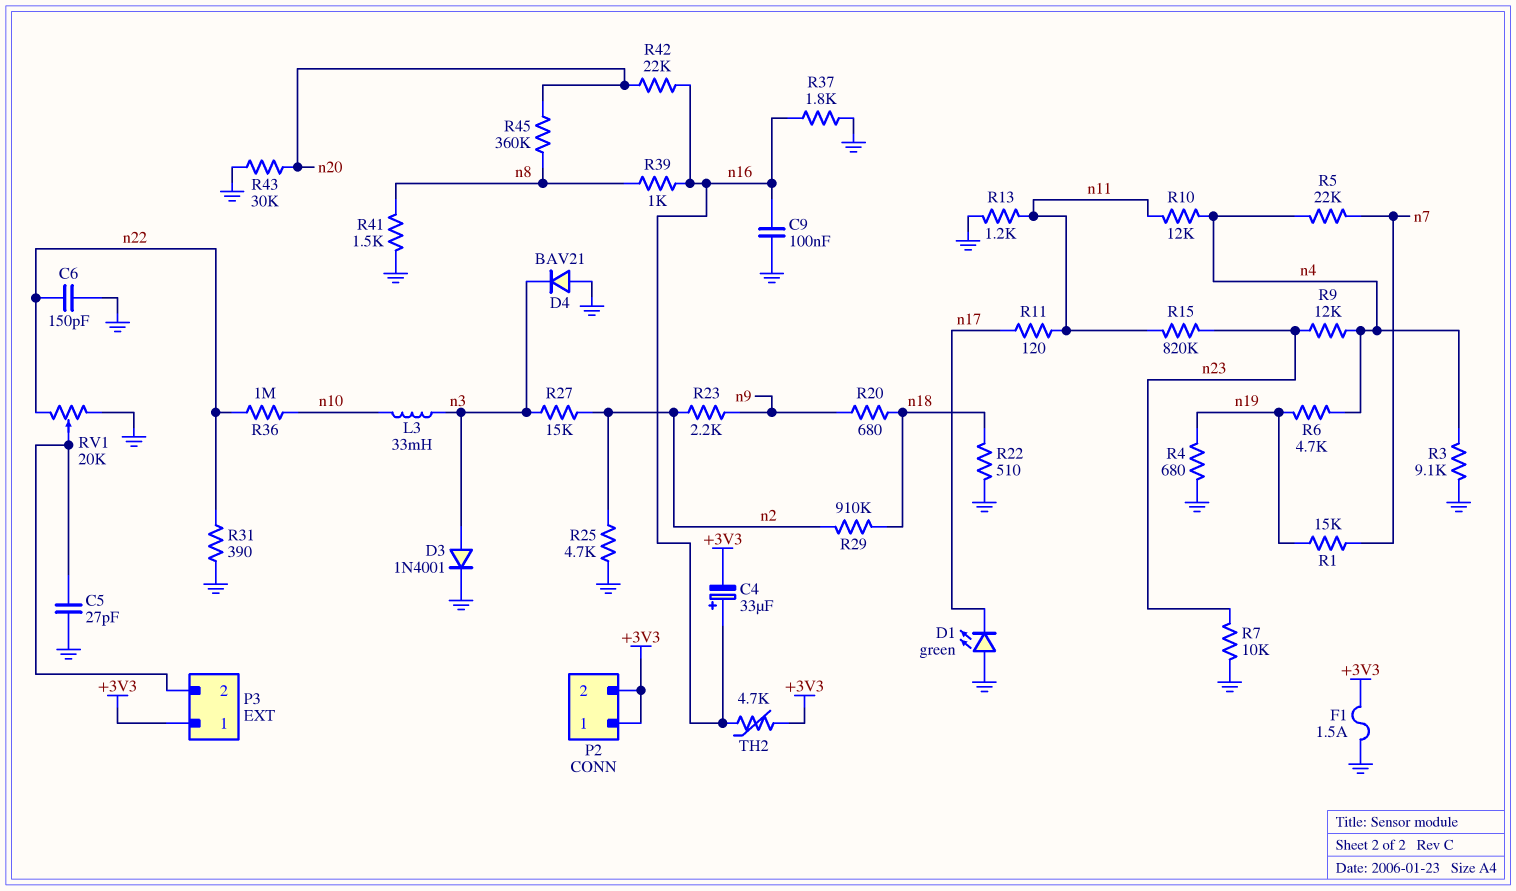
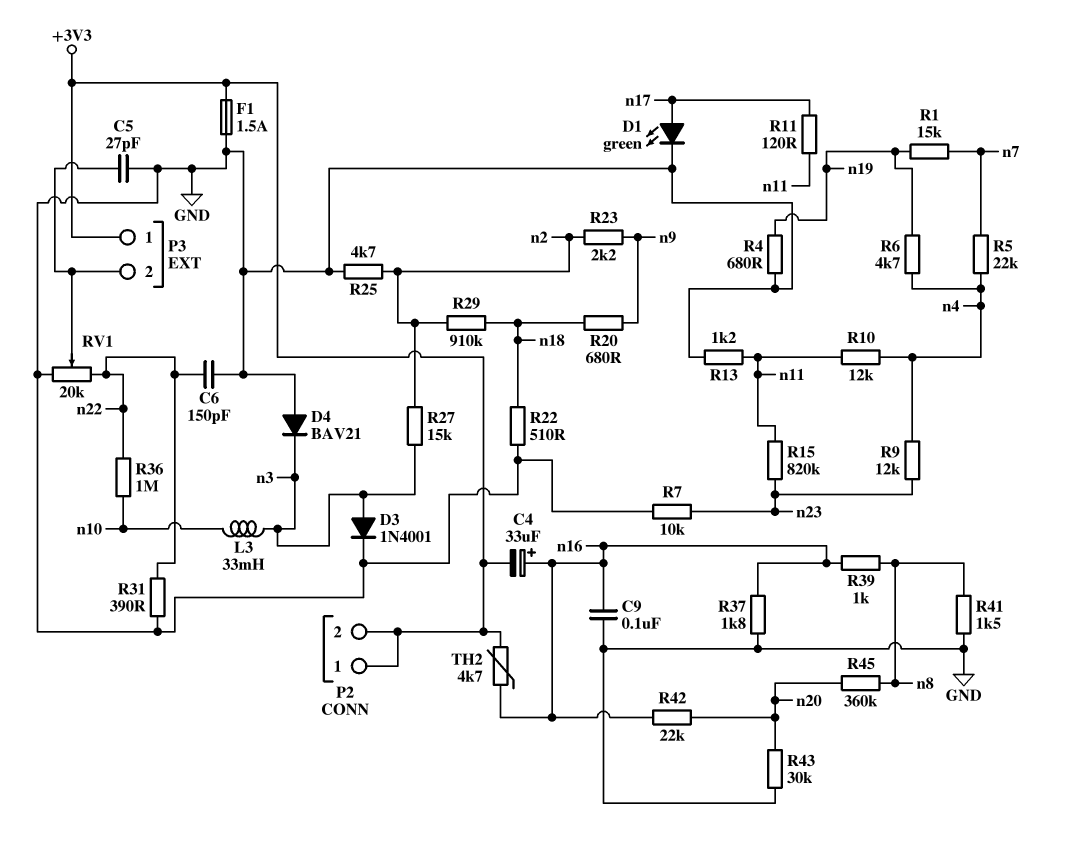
D1: LED green (A GND, K n17) -> LED green (A n17, K GND)
R3: 9.1k (GND, n4) -> none

